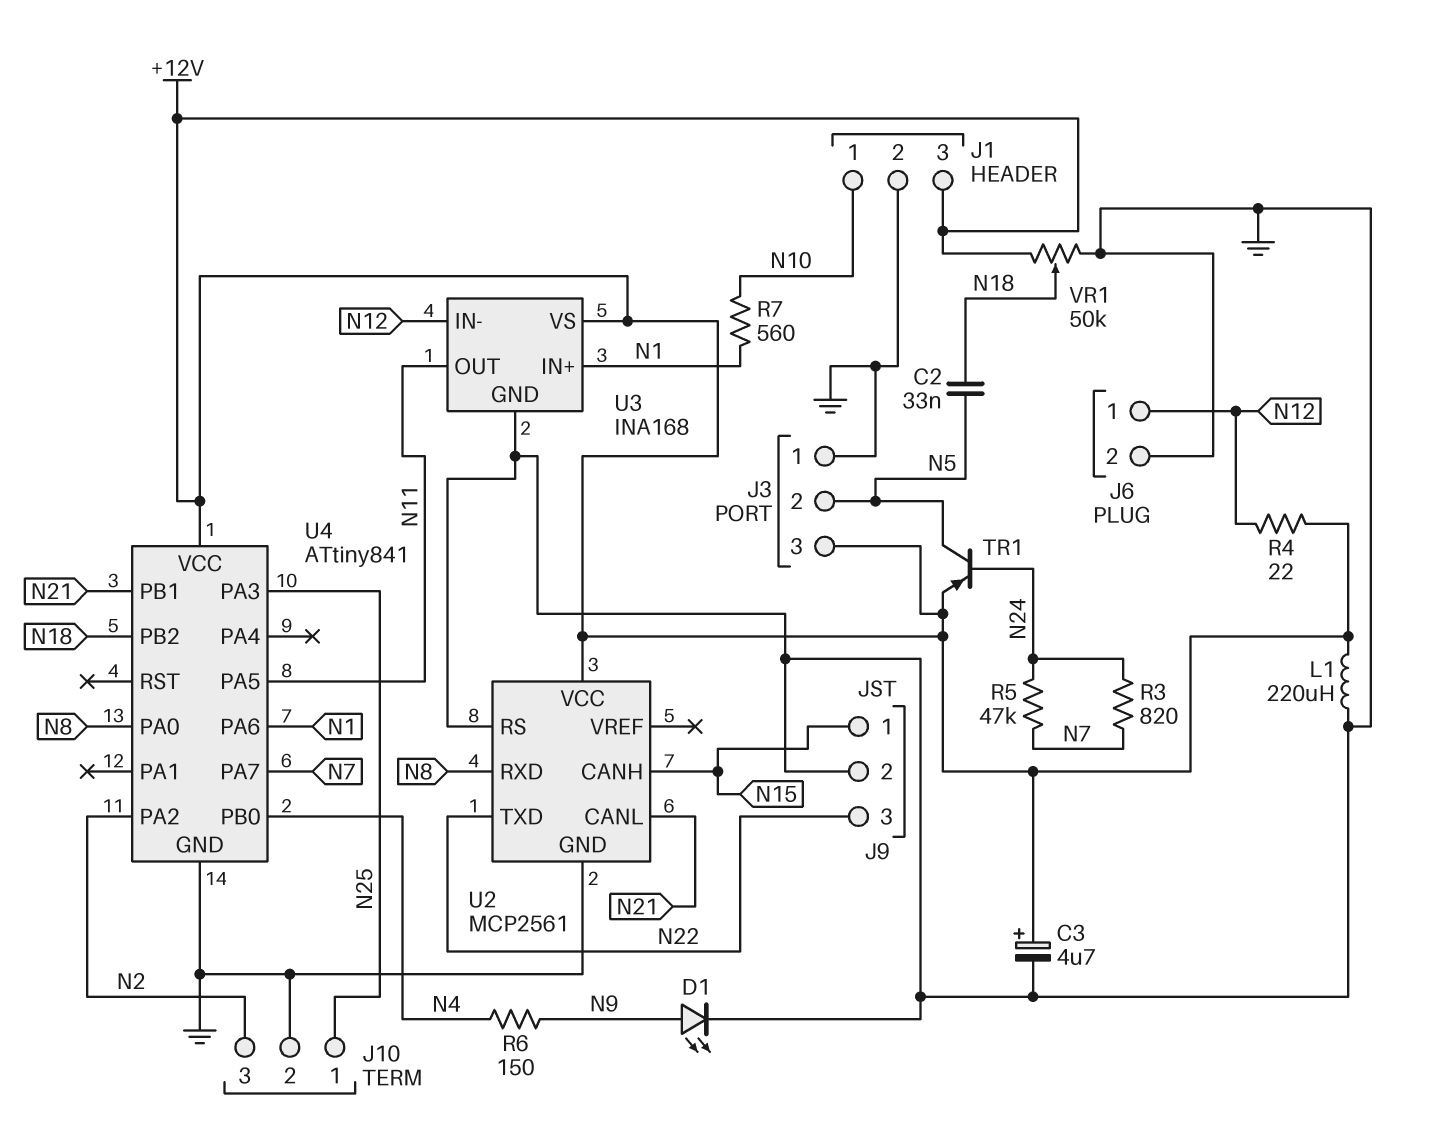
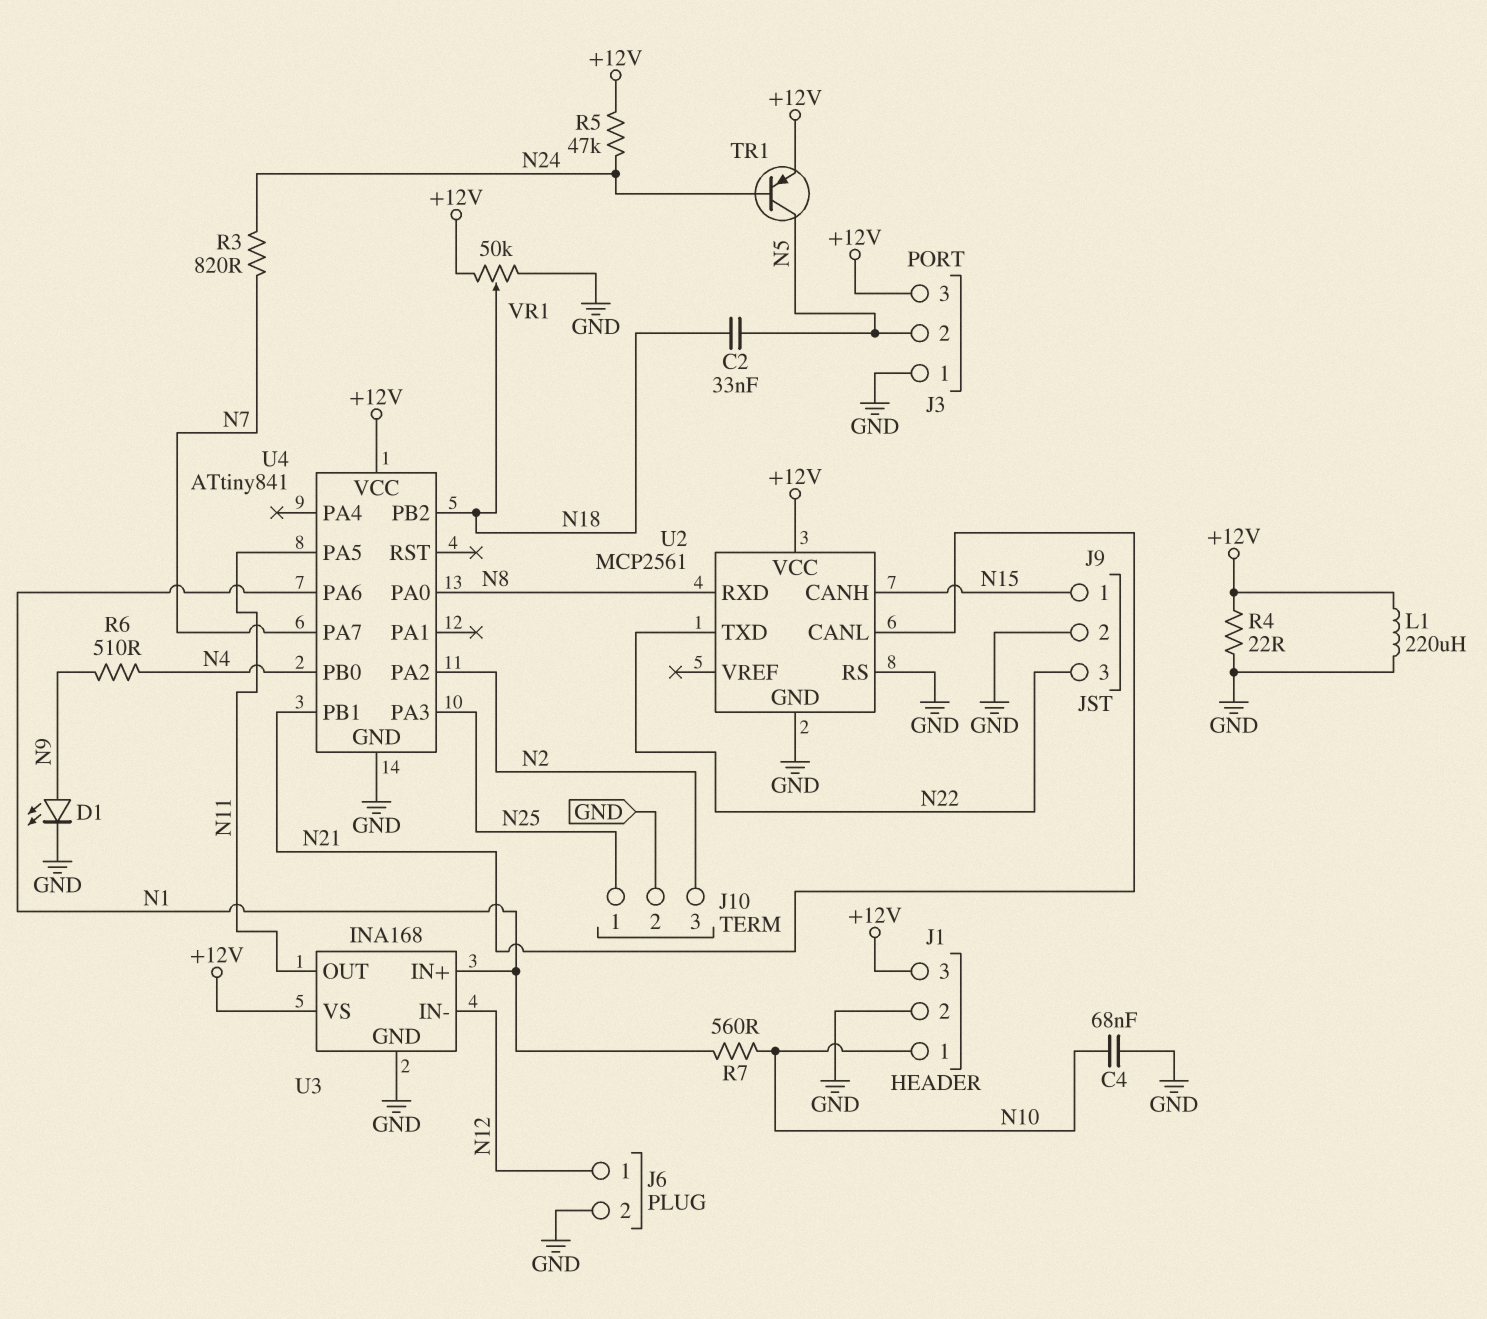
C3: 4.7uF (plus +12V, minus GND) -> none
C4: none -> 68nF (GND, N10)
R4: 22 (+12V, N12) -> 22 (+12V, GND)
R5: 47k (N7, N24) -> 47k (+12V, N24)
R6: 150 (N4, N9) -> 510 (N4, N9)

